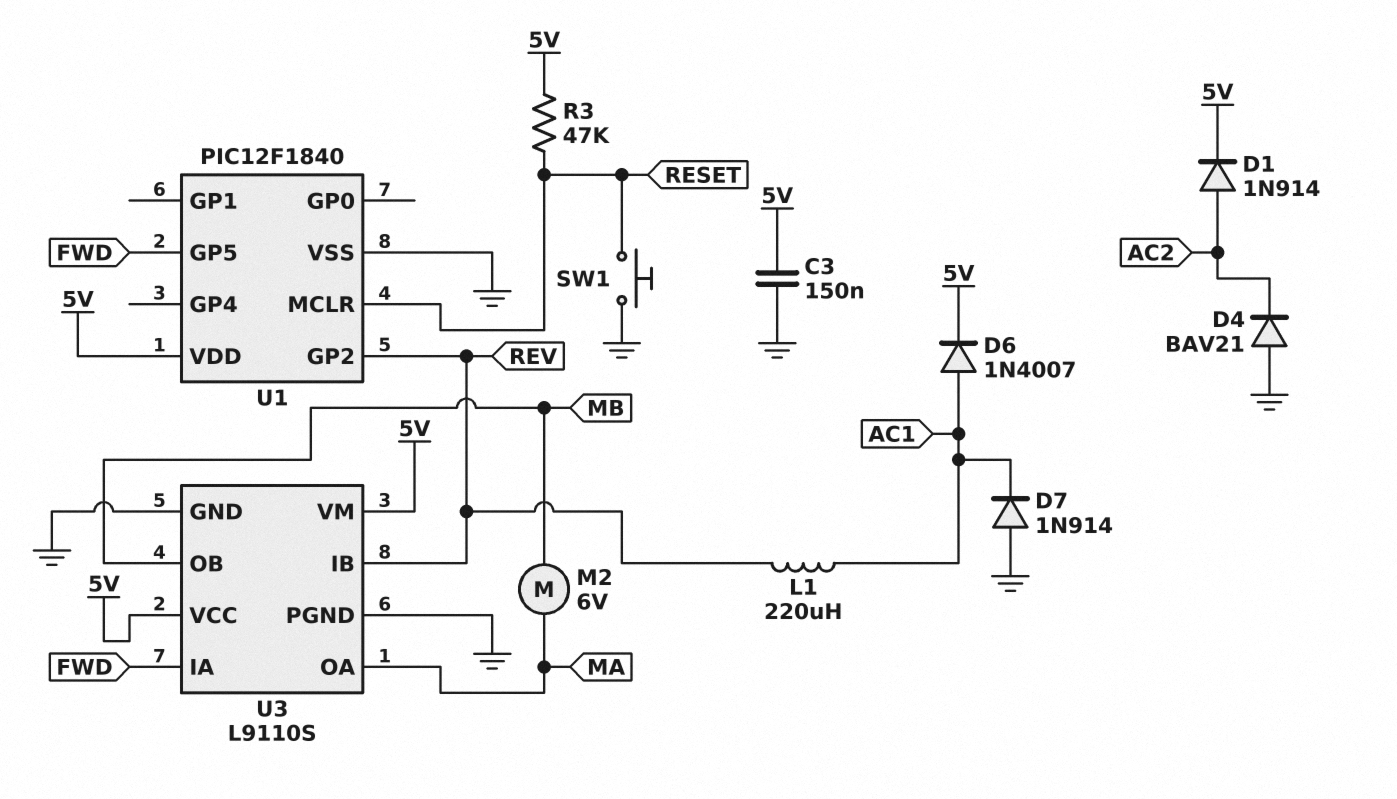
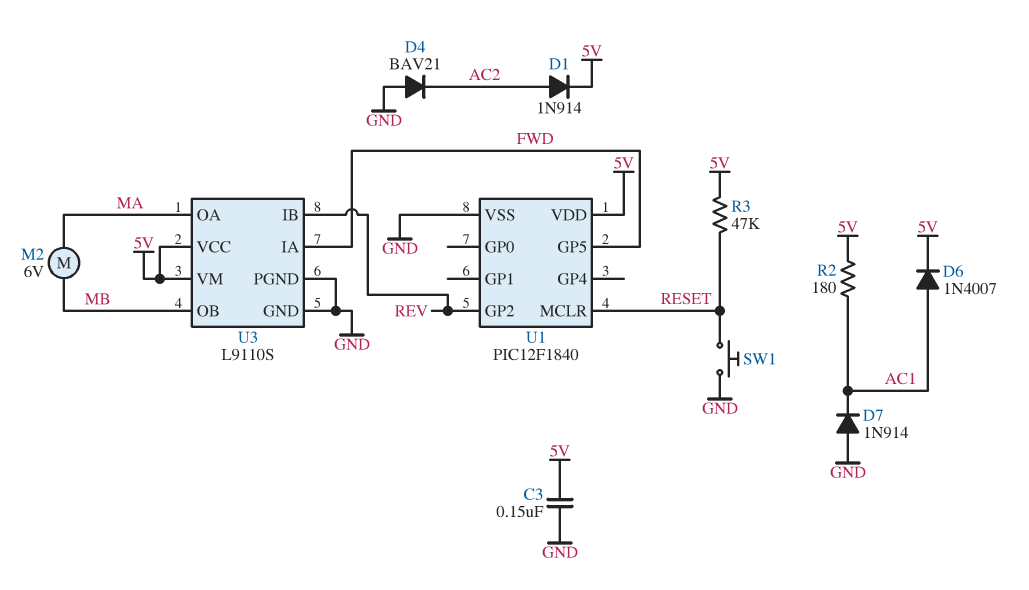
L1: 220uH (AC1, REV) -> none
R2: none -> 180 (5V, AC1)

